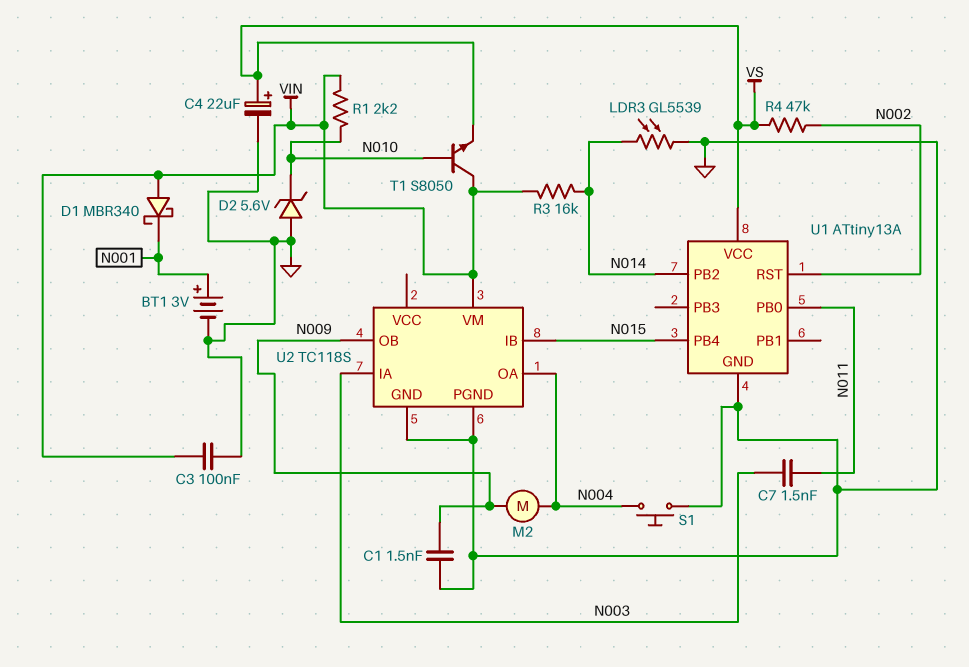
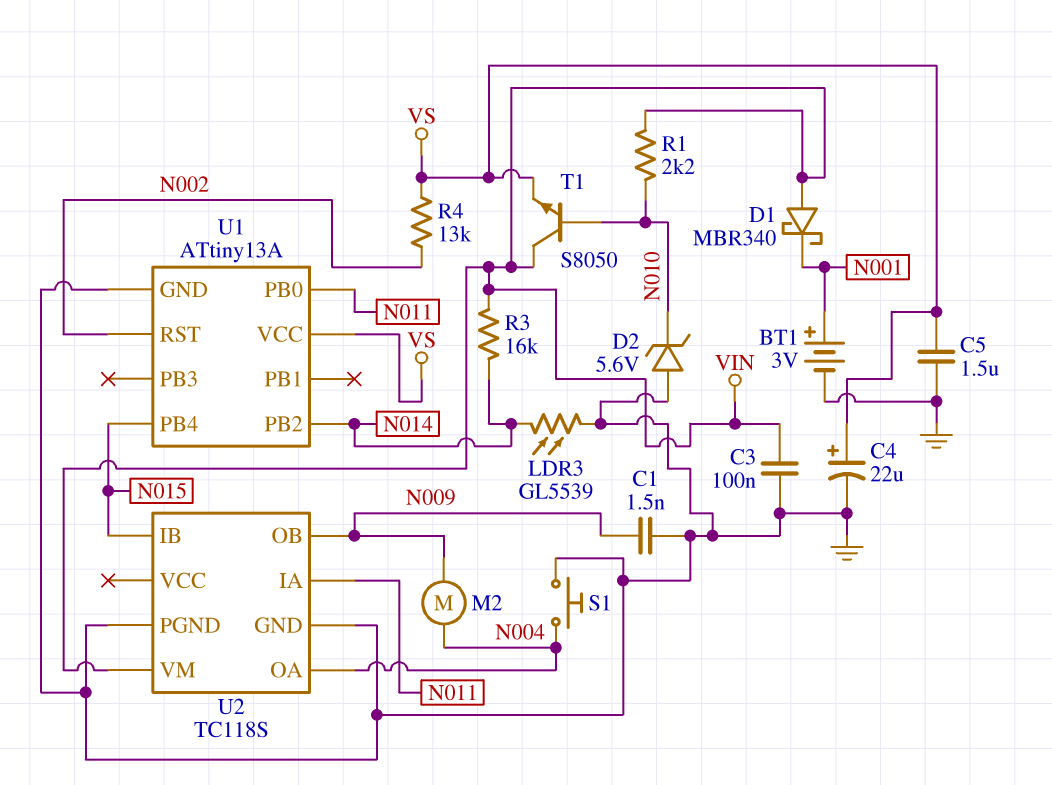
C5: none -> 1.5uF (GND, VS)
C7: 1.5nF (N003, N011) -> none
R4: 47k (N002, VS) -> 13k (N002, VS)
U2 pin IA: N003 -> N011

